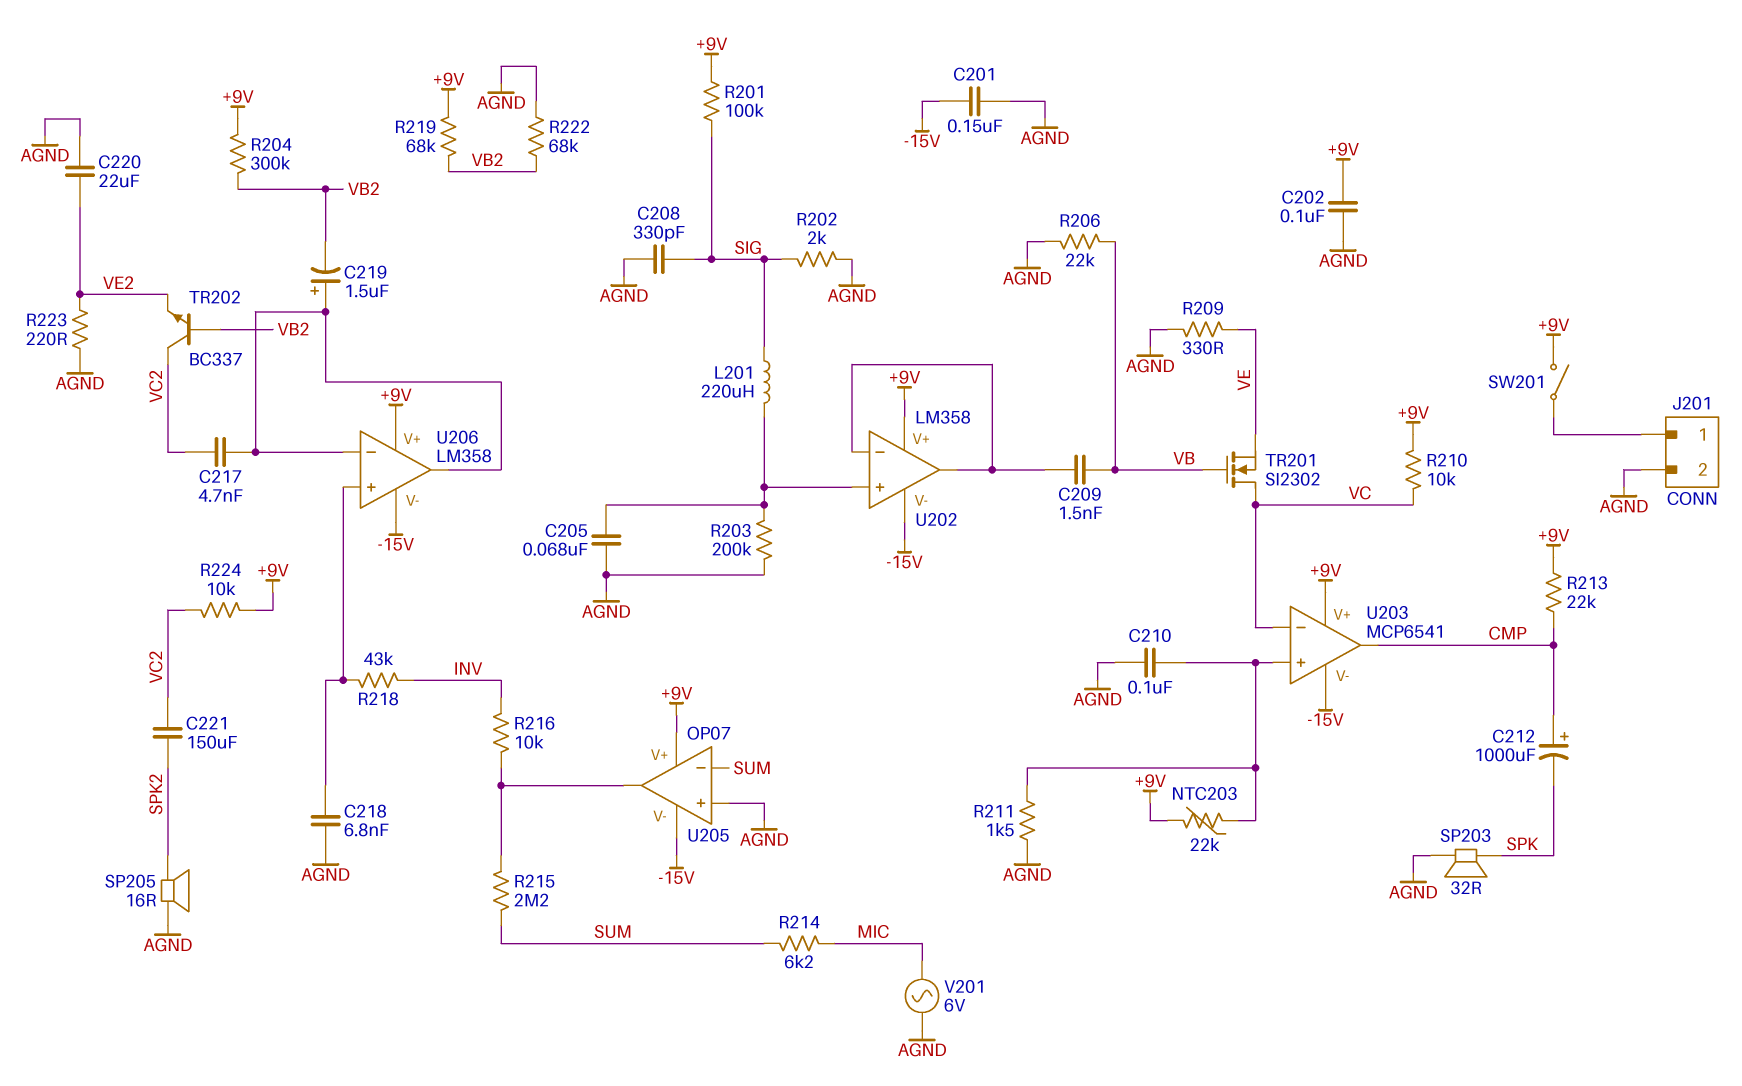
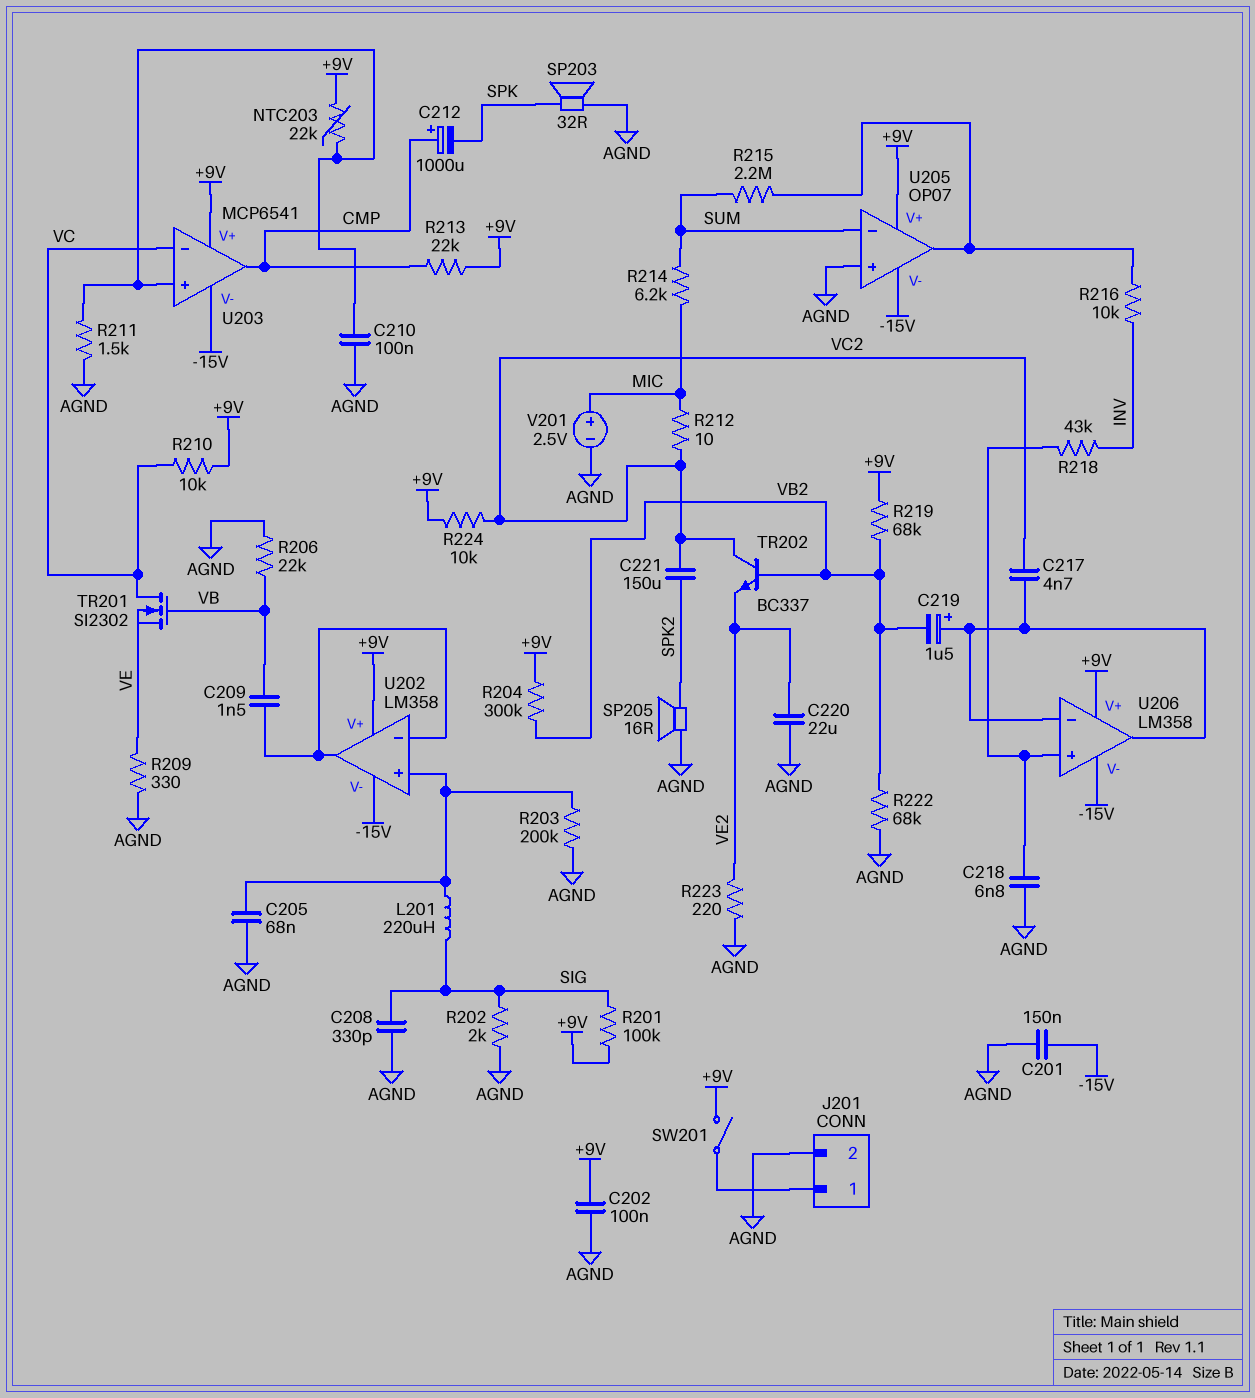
R212: none -> 10 (MIC, VC2)
V201: AC 6V (AGND, MIC) -> 2.5V (plus MIC, minus AGND)

